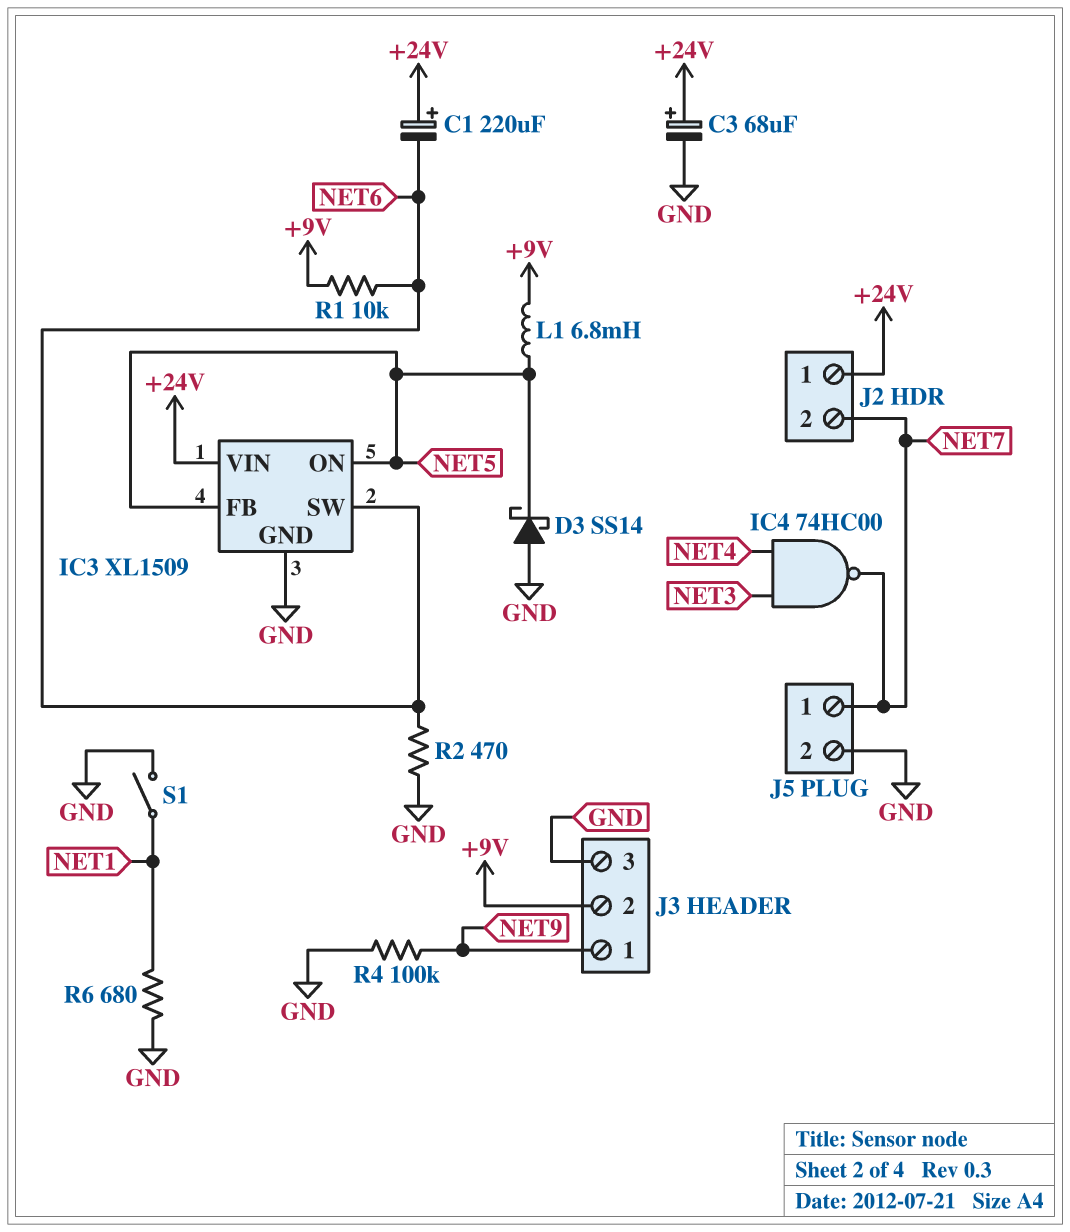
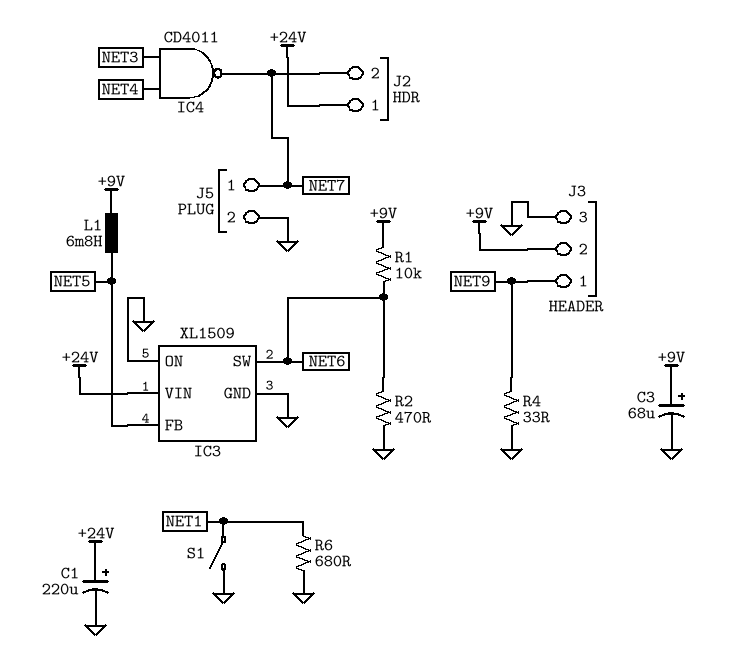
C1: 220uF (plus +24V, minus NET6) -> 220uF (plus +24V, minus GND)
C3: 68uF (plus +24V, minus GND) -> 68uF (plus +9V, minus GND)
D3: schottky SS14 (A GND, K NET5) -> none
IC3 pin ON: NET5 -> GND
IC4: NAND 74HC00 (in NET3, in NET4, out NET7) -> NAND CD4011 (in NET3, in NET4, out NET7)
R4: 100k (GND, NET9) -> 33 (GND, NET9)

